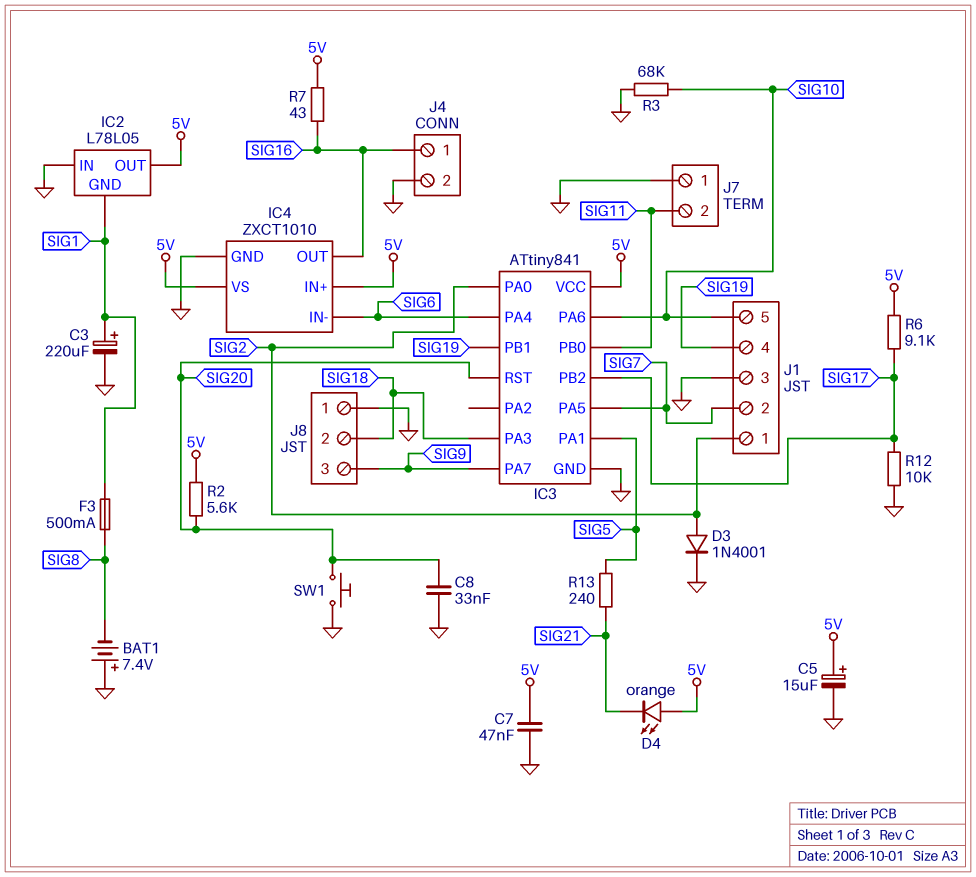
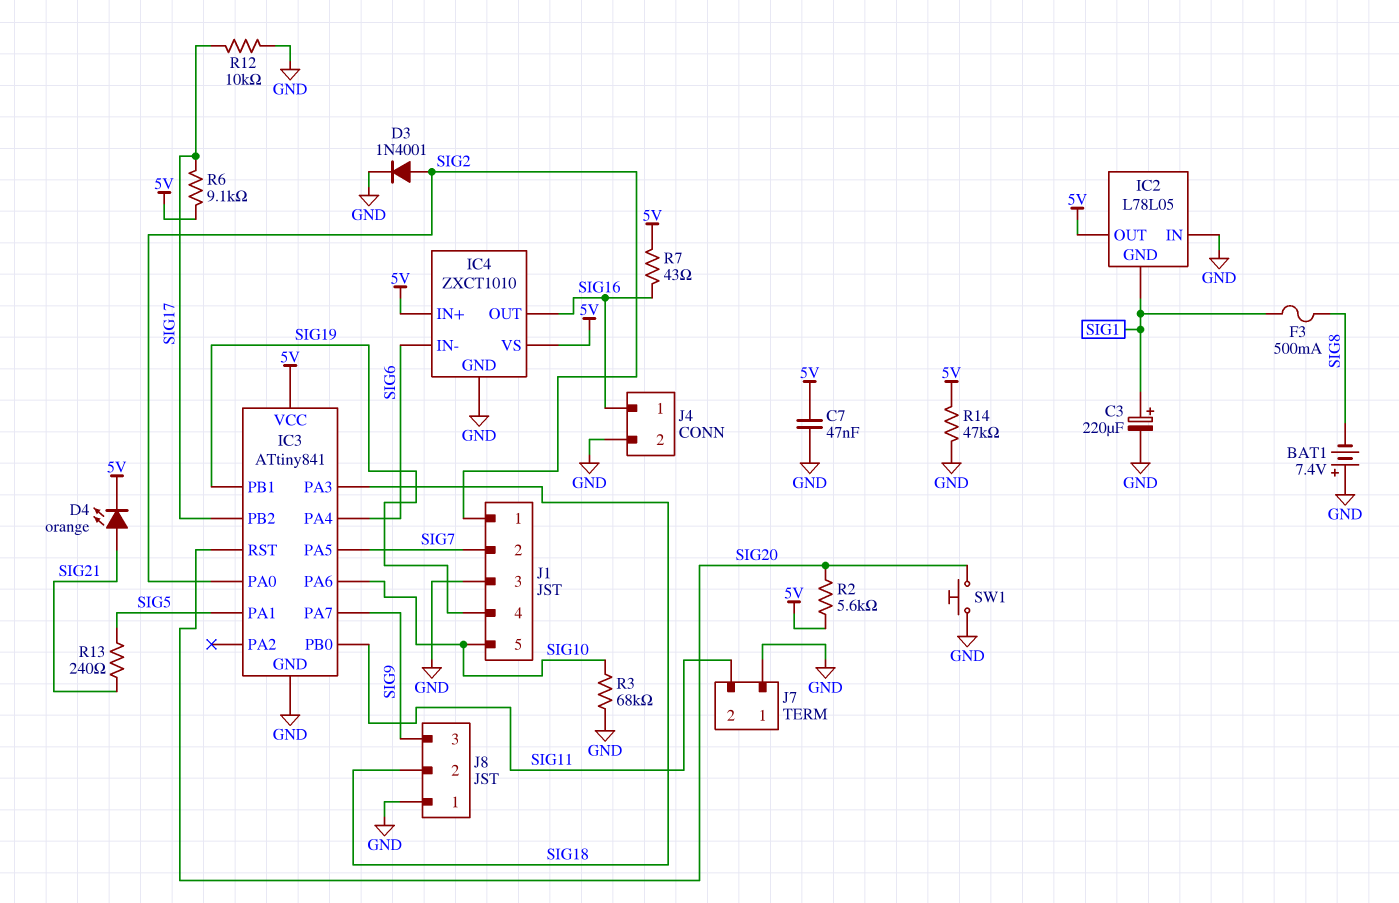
C5: 15uF (plus 5V, minus GND) -> none
C8: 33nF (GND, SIG20) -> none
D4: LED orange (A 5V, K SIG21) -> LED orange (A SIG21, K 5V)
R14: none -> 47k (5V, GND)

